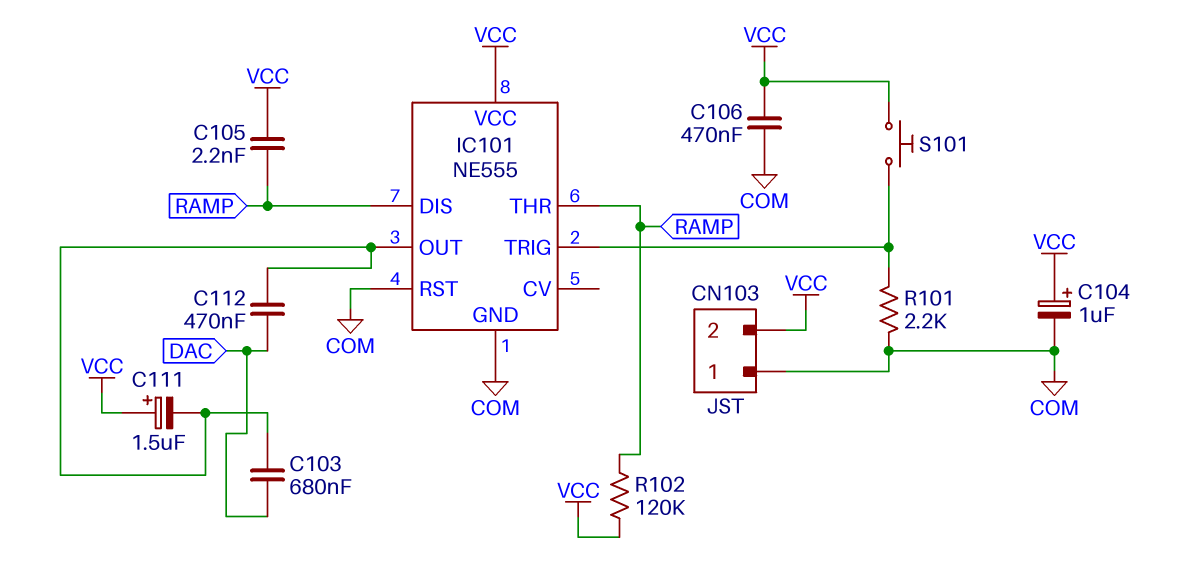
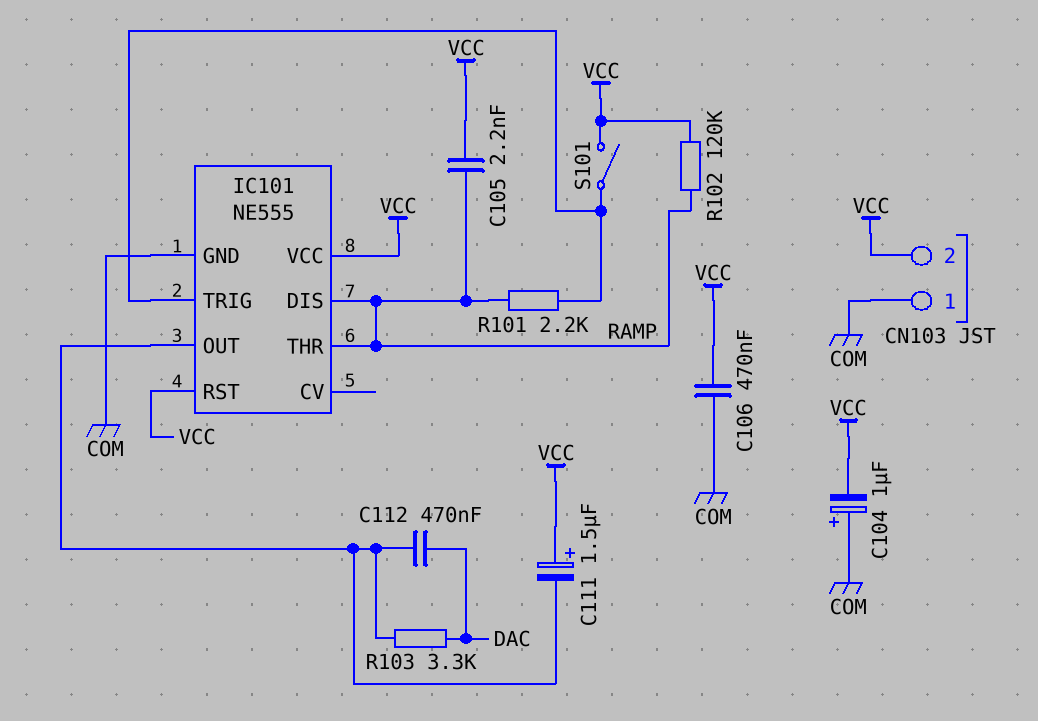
C103: 680nF (DAC, IC101/OUT) -> none
C104: 1uF (plus VCC, minus COM) -> 1uF (plus COM, minus VCC)
IC101 pin RST: COM -> VCC
R101: 2.2k (COM, IC101/TRIG) -> 2.2k (IC101/TRIG, RAMP)
R103: none -> 3.3k (DAC, IC101/OUT)
S101: button (IC101/TRIG, VCC) -> switch (IC101/TRIG, VCC)

